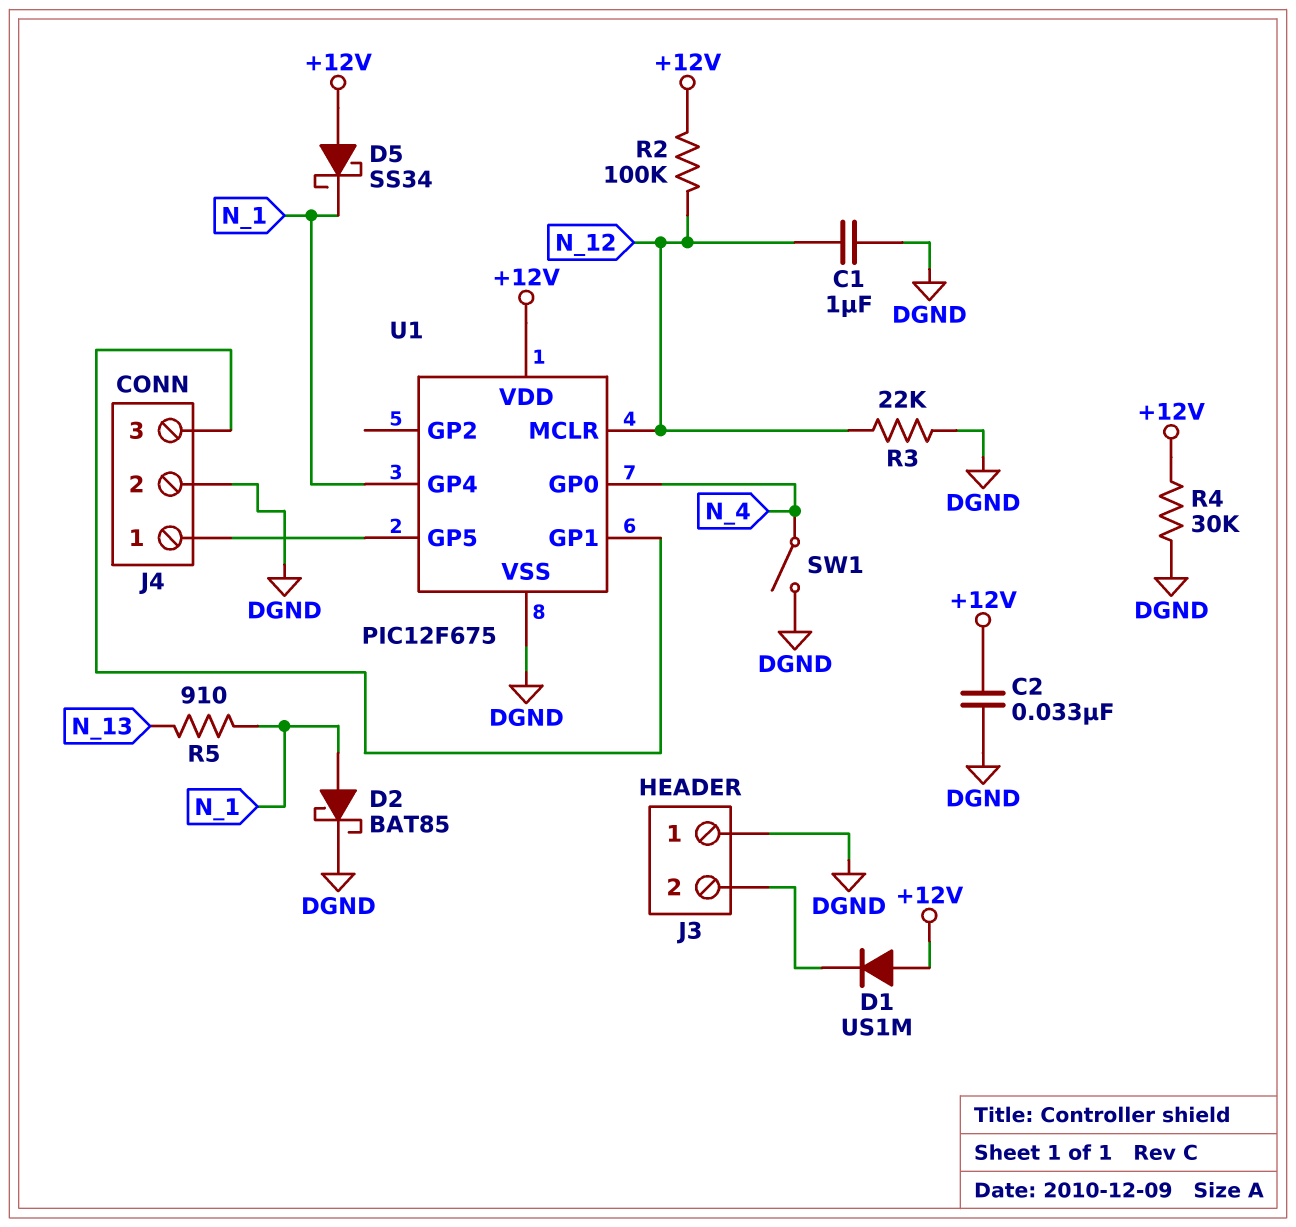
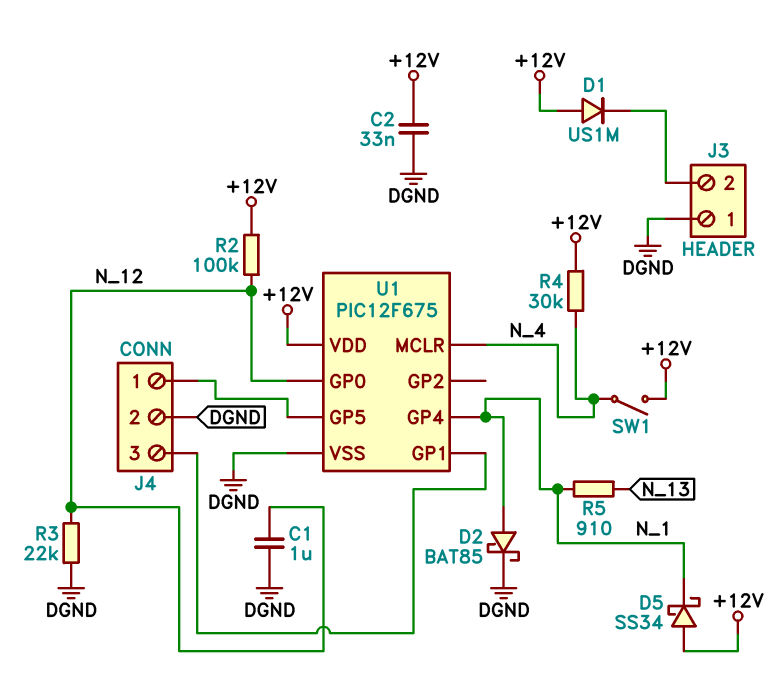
R4: 30k (+12V, DGND) -> 30k (+12V, N_4)
SW1: switch (DGND, N_4) -> switch (+12V, N_4)
U1 pin GP0: N_4 -> N_12
U1 pin MCLR: N_12 -> N_4

